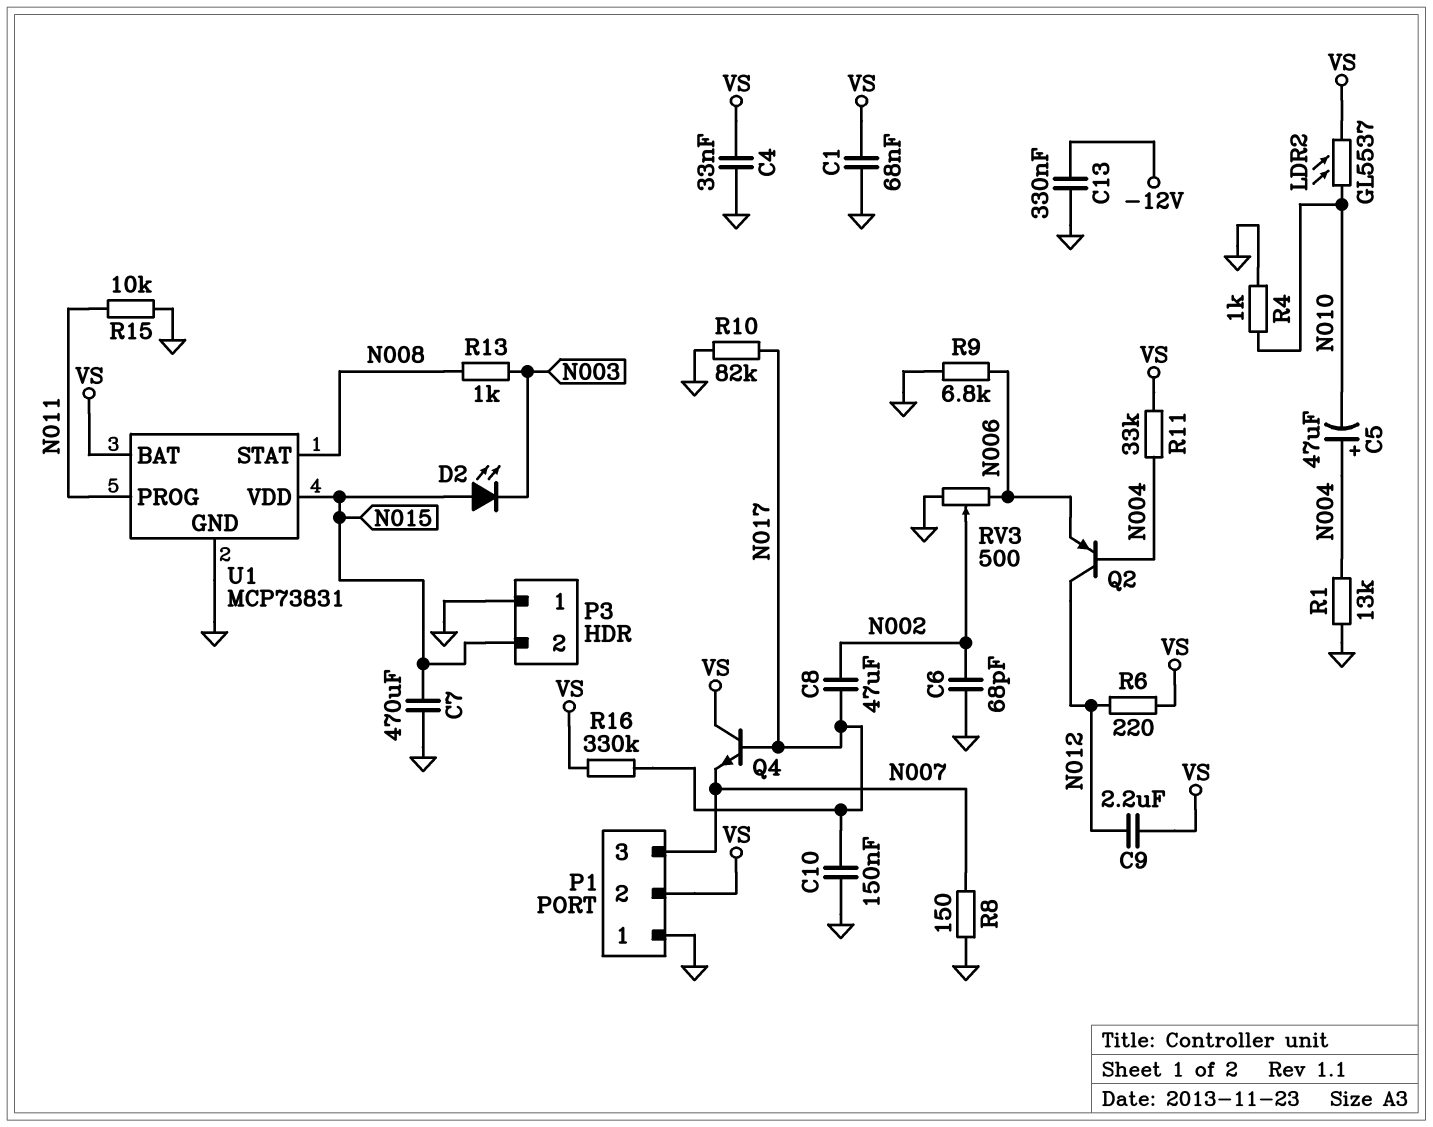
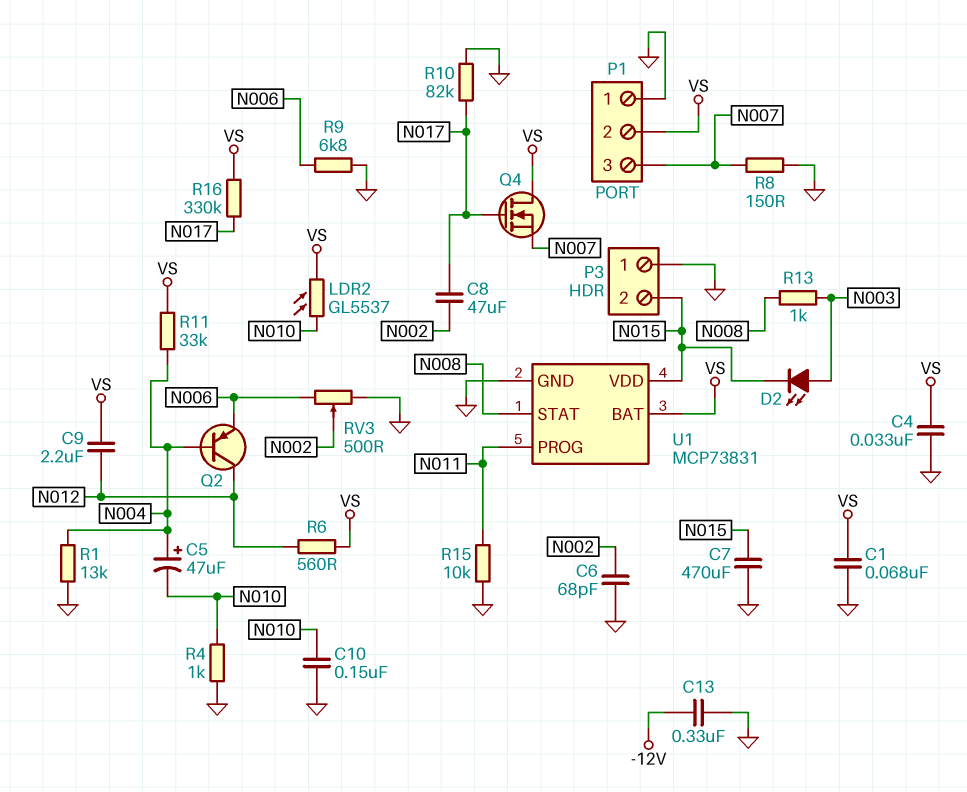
C10: 150nF (GND, N017) -> 150nF (GND, N010)
D2: LED (A N015, K N003) -> LED (A N003, K N015)
Q4: NPN (B N017, C VS, E N007) -> NMOS (G N017, D VS, S N007)
R6: 220 (N012, VS) -> 560 (N012, VS)

